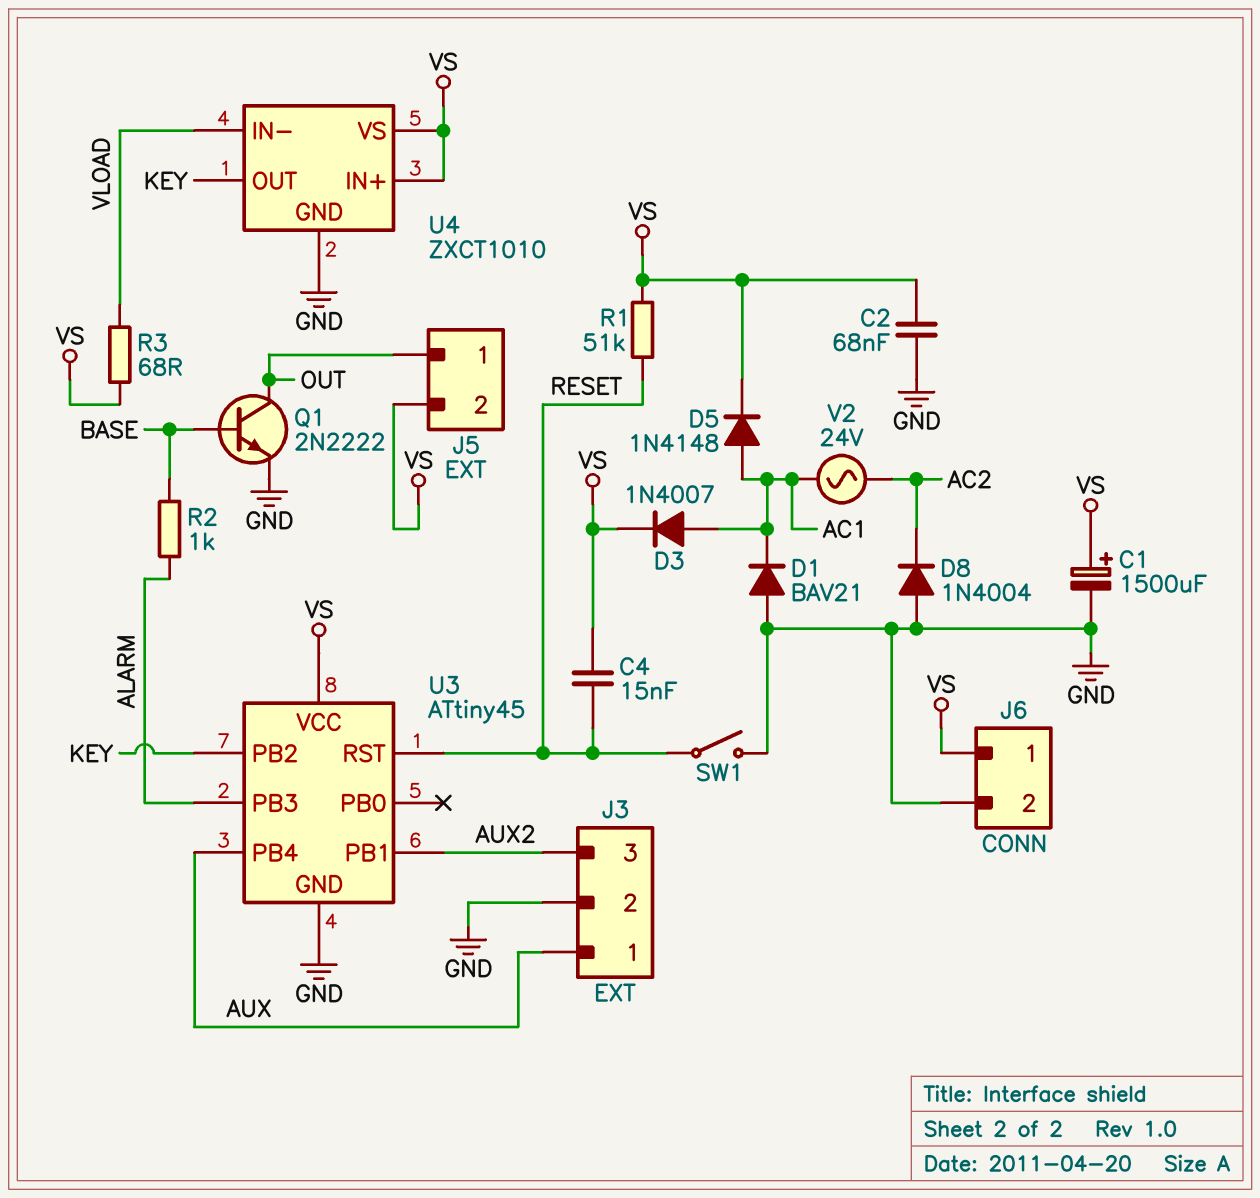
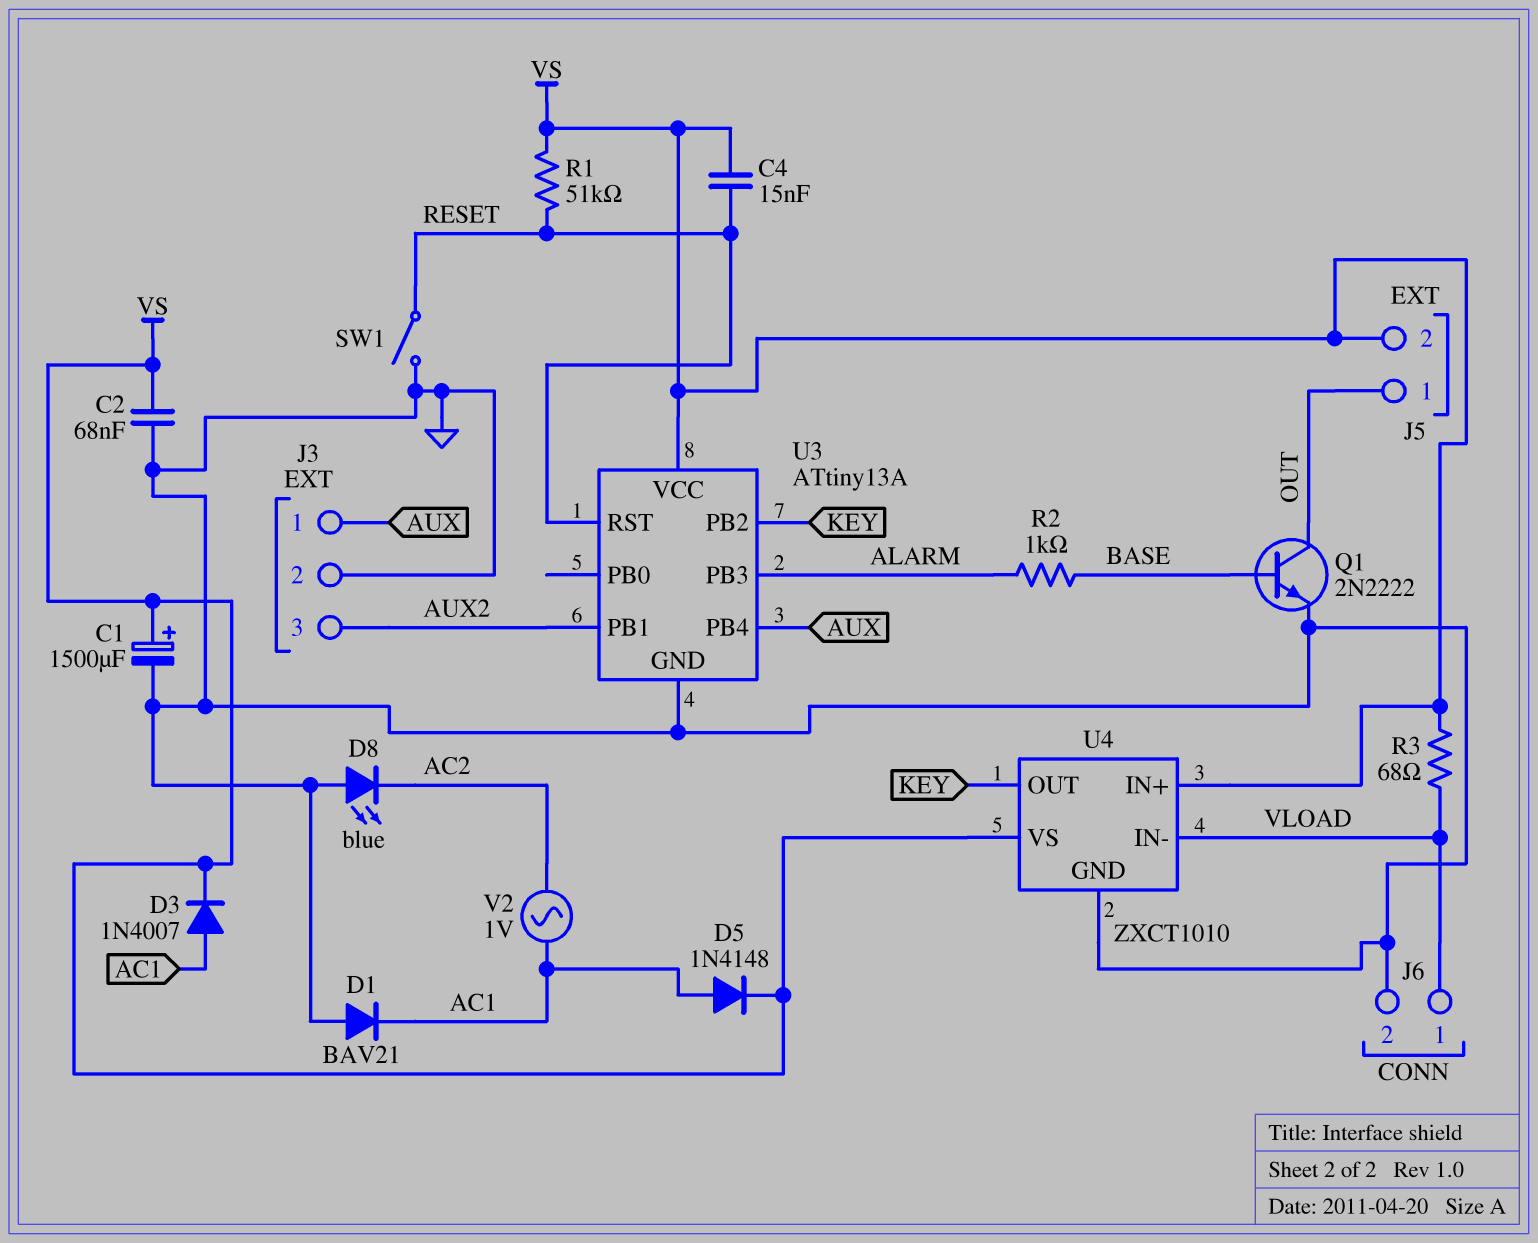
D8: diode 1N4004 (A GND, K AC2) -> LED blue (A GND, K AC2)
J6 pin 1: VS -> VLOAD
U3: ATtiny45 -> ATtiny13A
V2: AC 24V (AC1, AC2) -> AC 1V (AC1, AC2)

